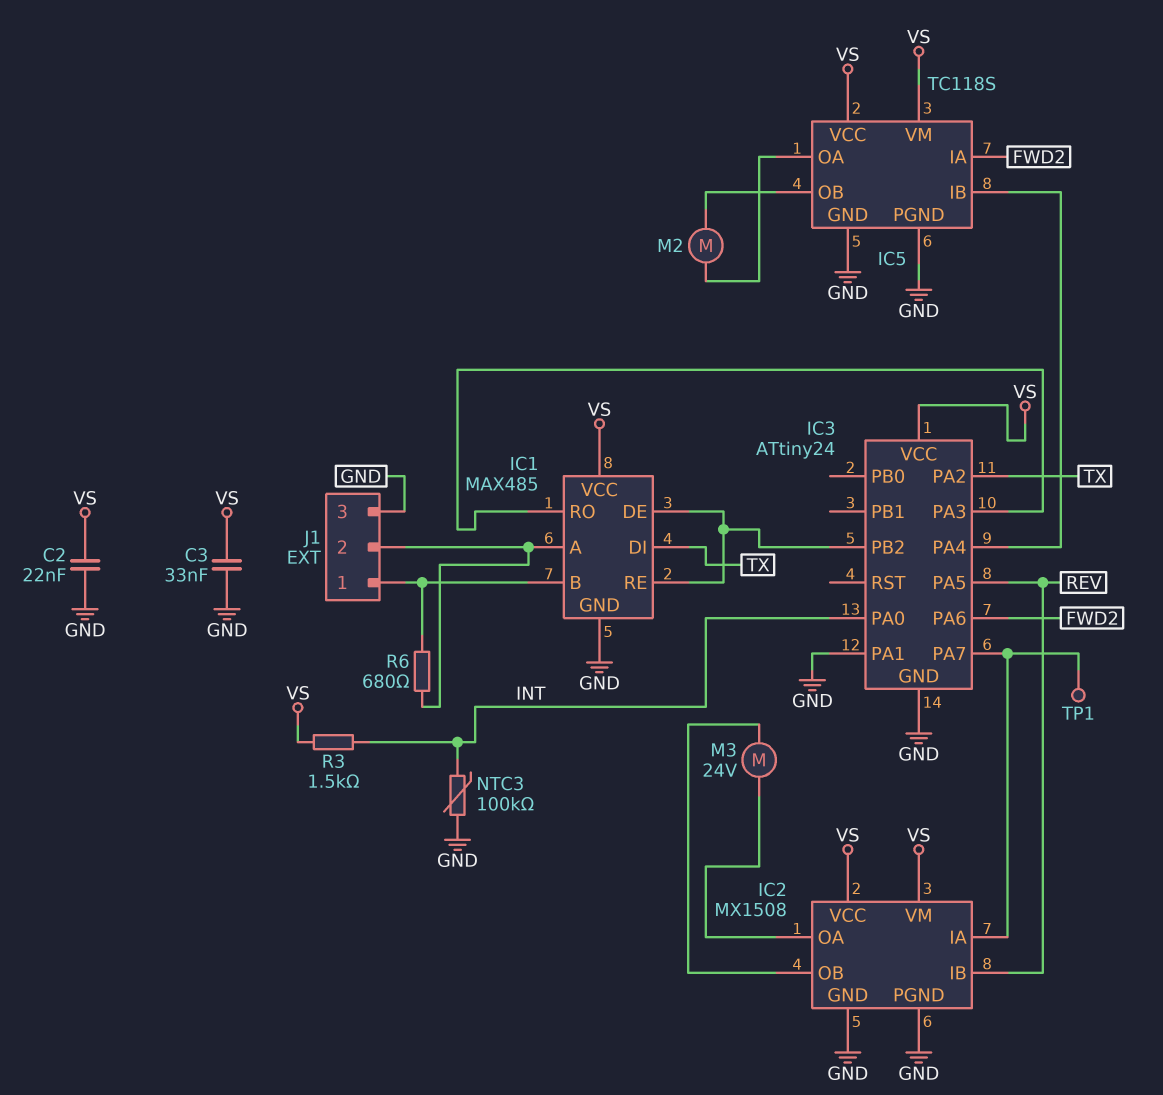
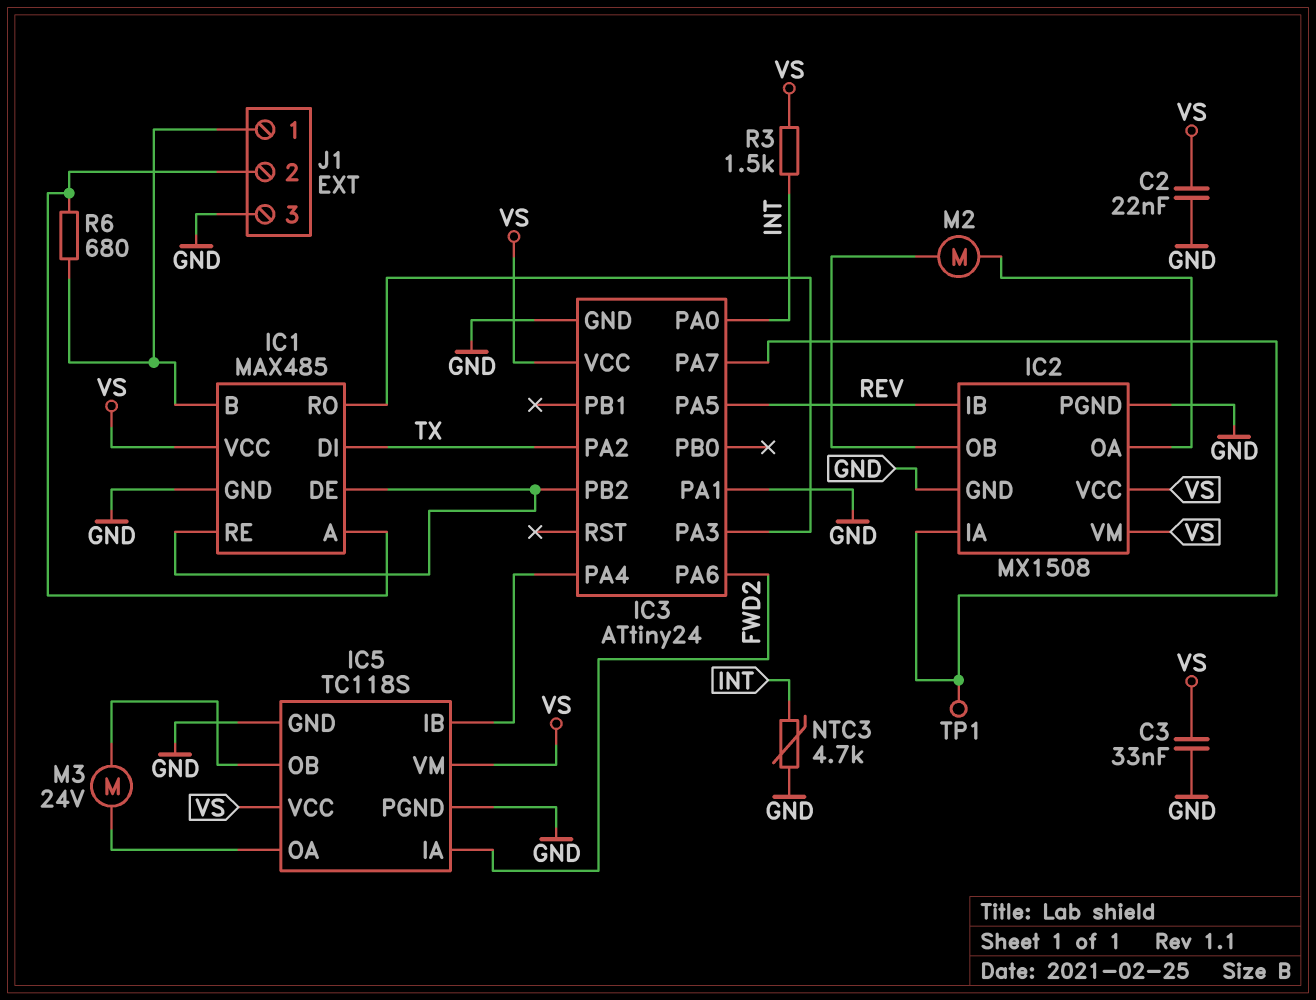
M2: motor (IC5/OA, IC5/OB) -> motor (IC2/OA, IC2/OB)
M3: motor 24V (IC2/OA, IC2/OB) -> motor 24V (IC5/OA, IC5/OB)
NTC3: 100k (GND, INT) -> 4.7k (GND, INT)

